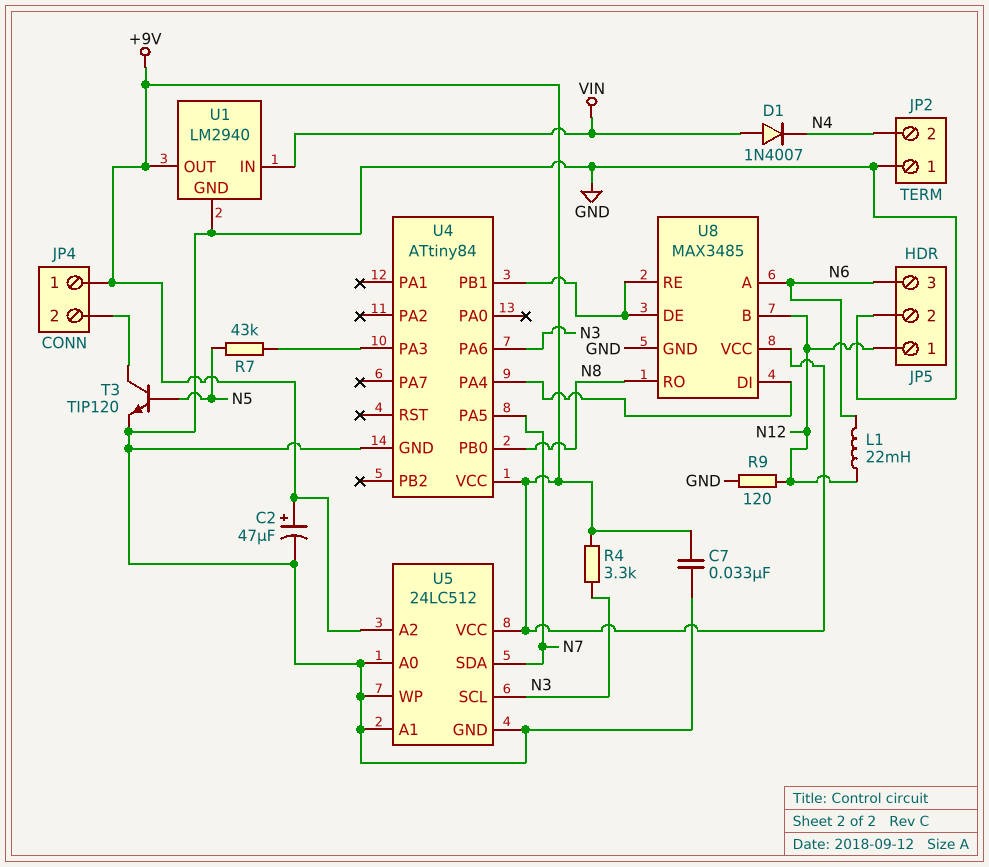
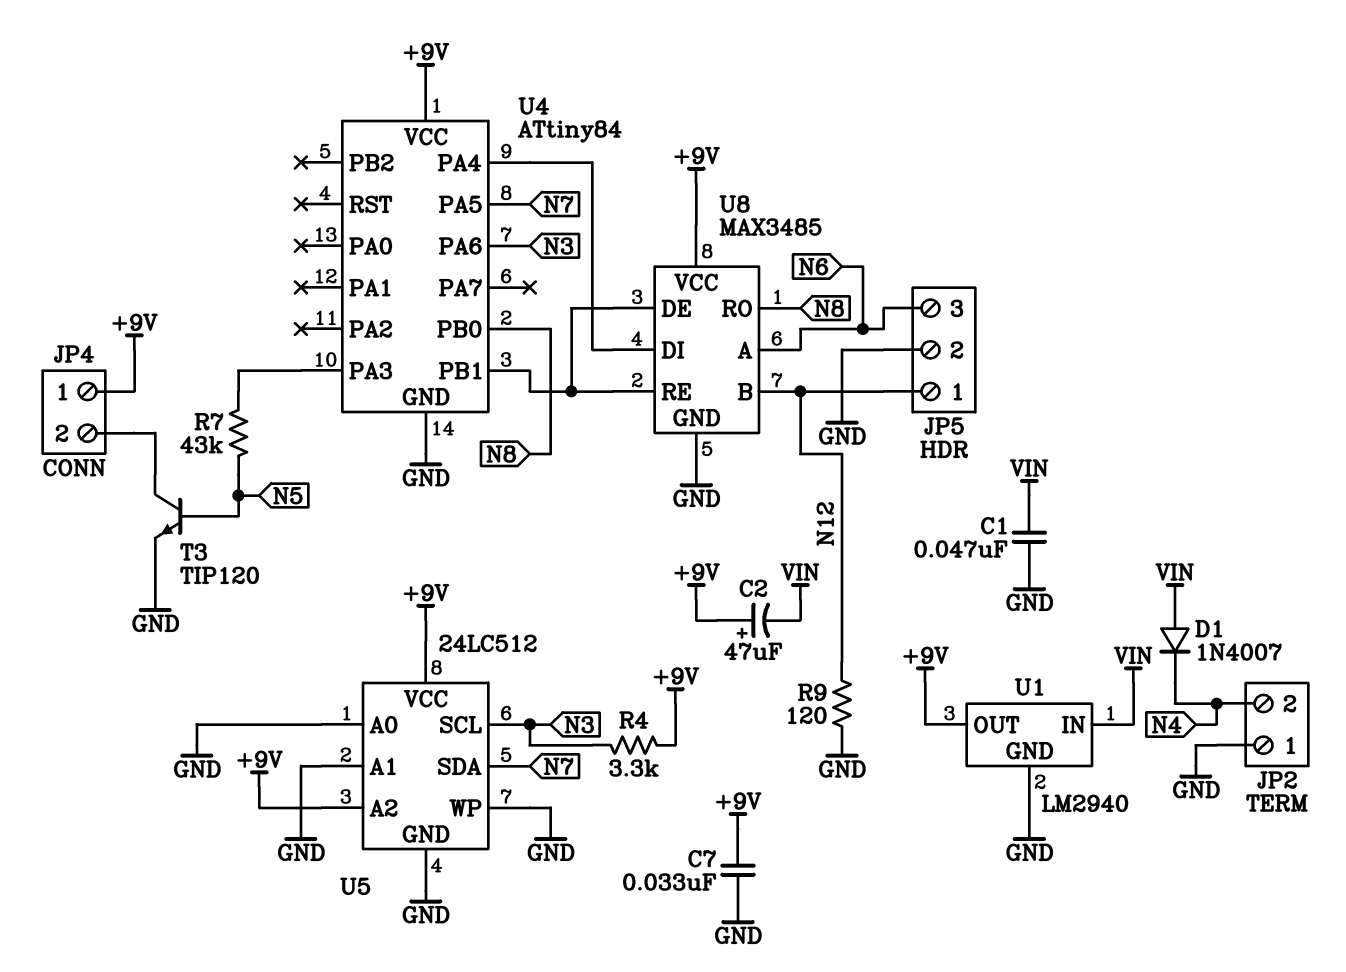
C1: none -> 47nF (GND, VIN)
C2: 47uF (plus +9V, minus GND) -> 47uF (plus +9V, minus VIN)
L1: 22mH (N6, N12) -> none

